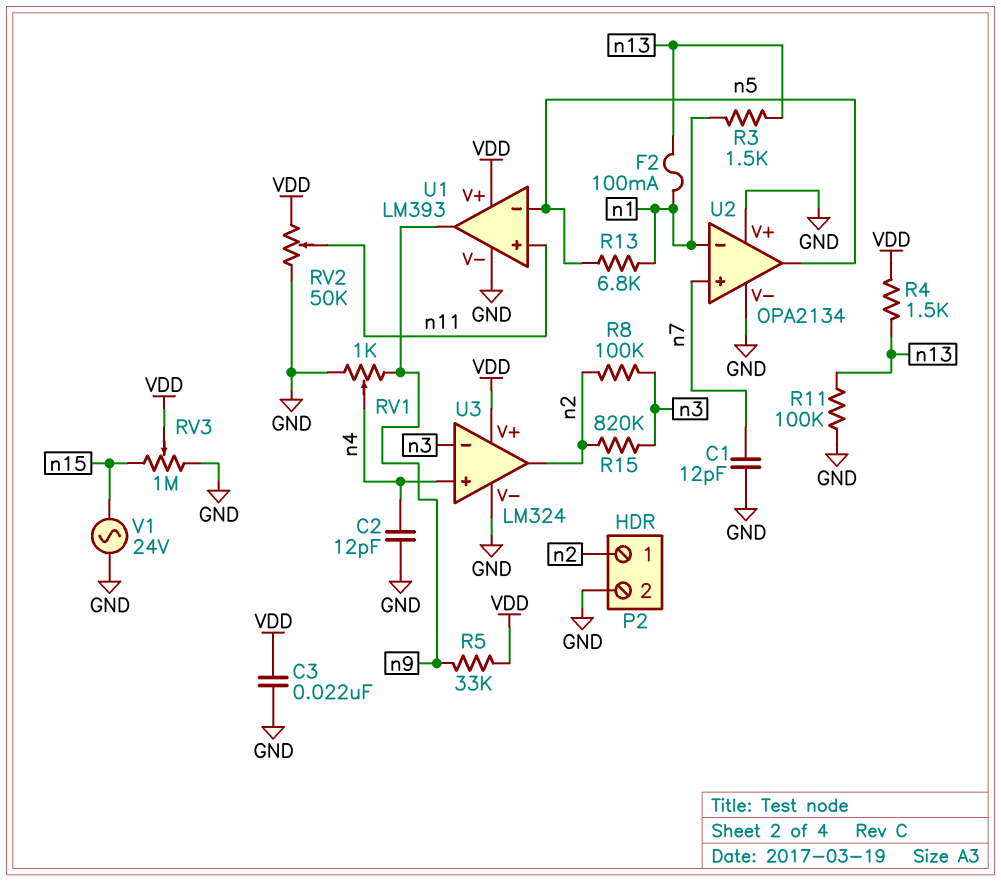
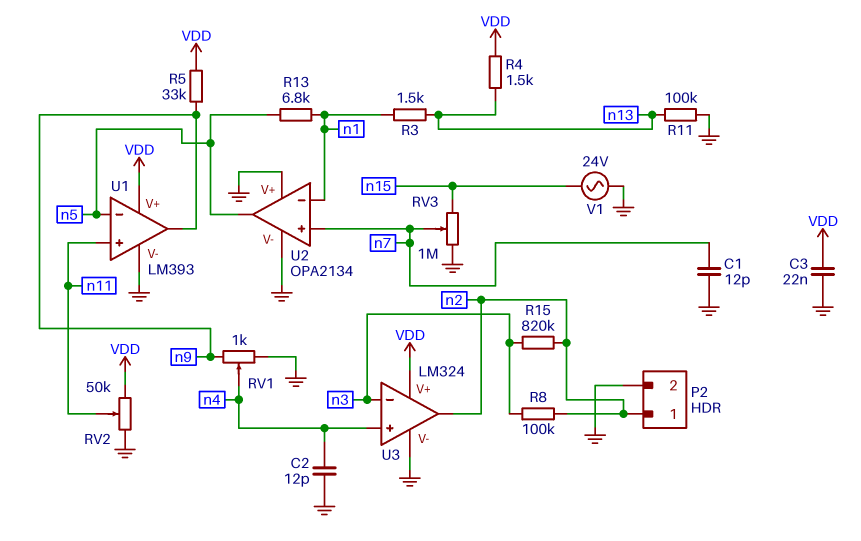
F2: 100mA (n1, n13) -> none
RV3: 1M (GND, n15, wiper VDD) -> 1M (GND, n15, wiper n7)

